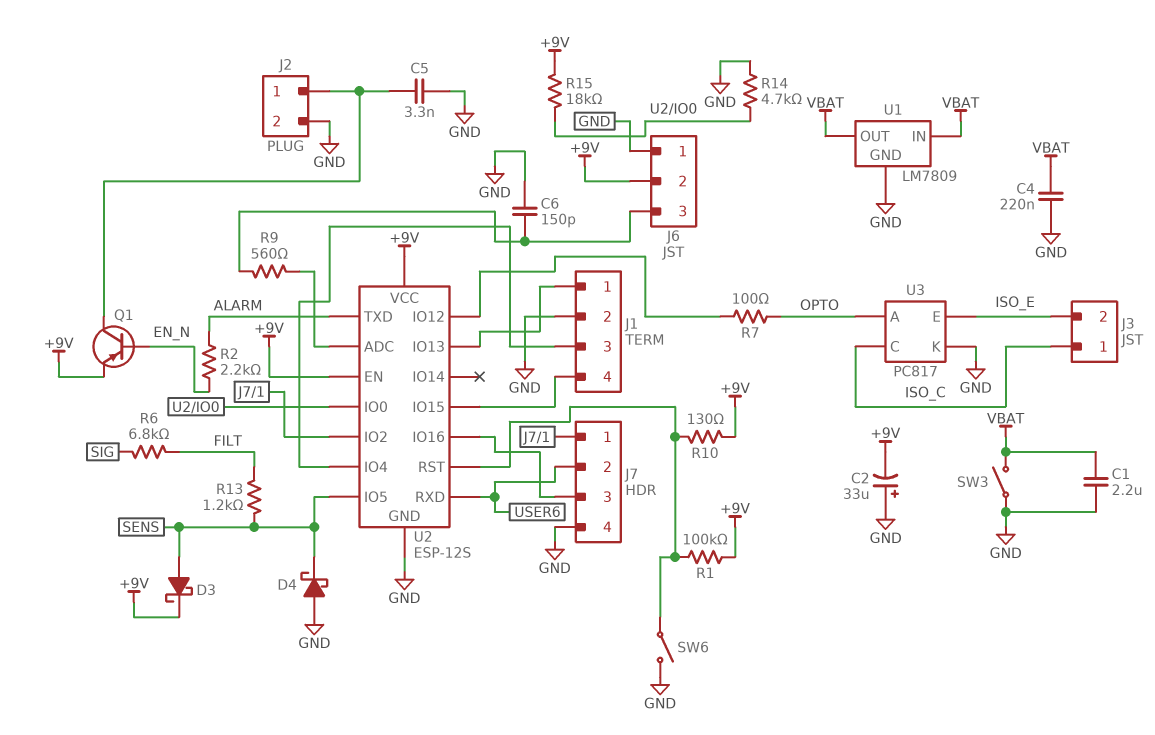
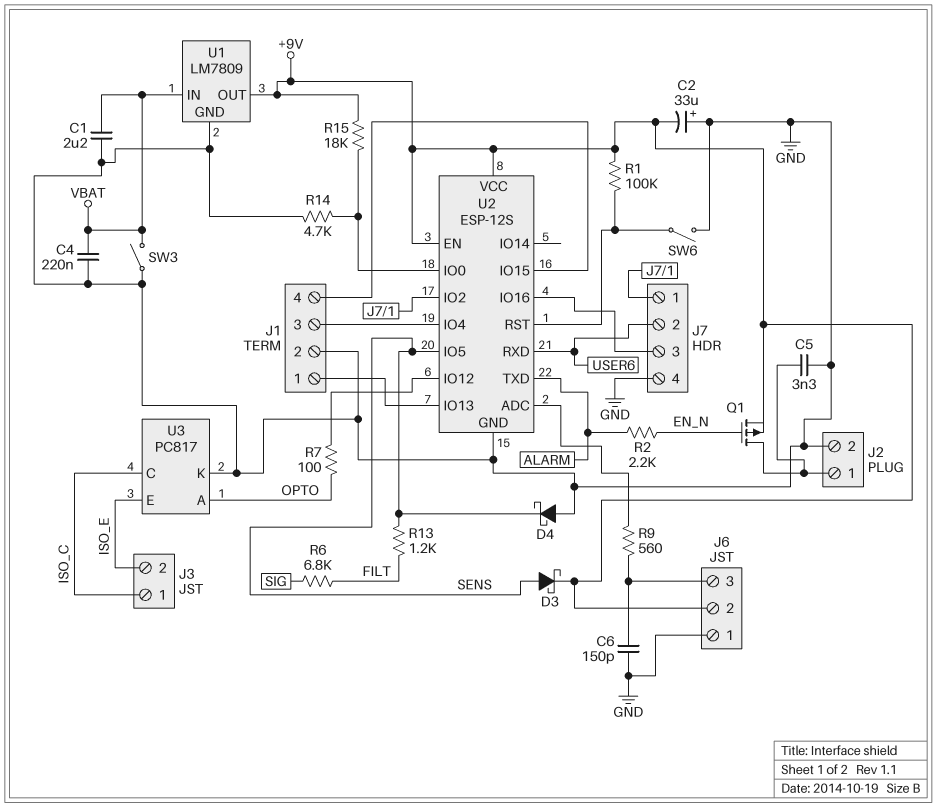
Q1: PNP (B EN_N, C J2/1, E +9V) -> PMOS (G EN_N, D J2/1, S +9V)
R10: 130 (+9V, U2/RST) -> none
U1 pin OUT: VBAT -> +9V

